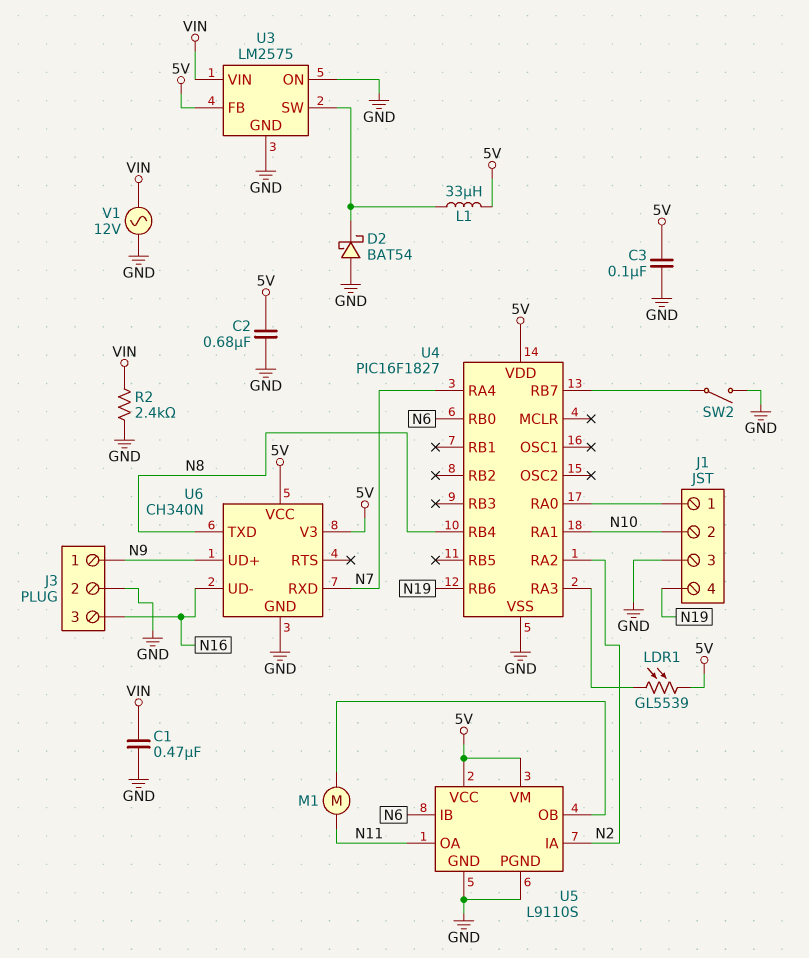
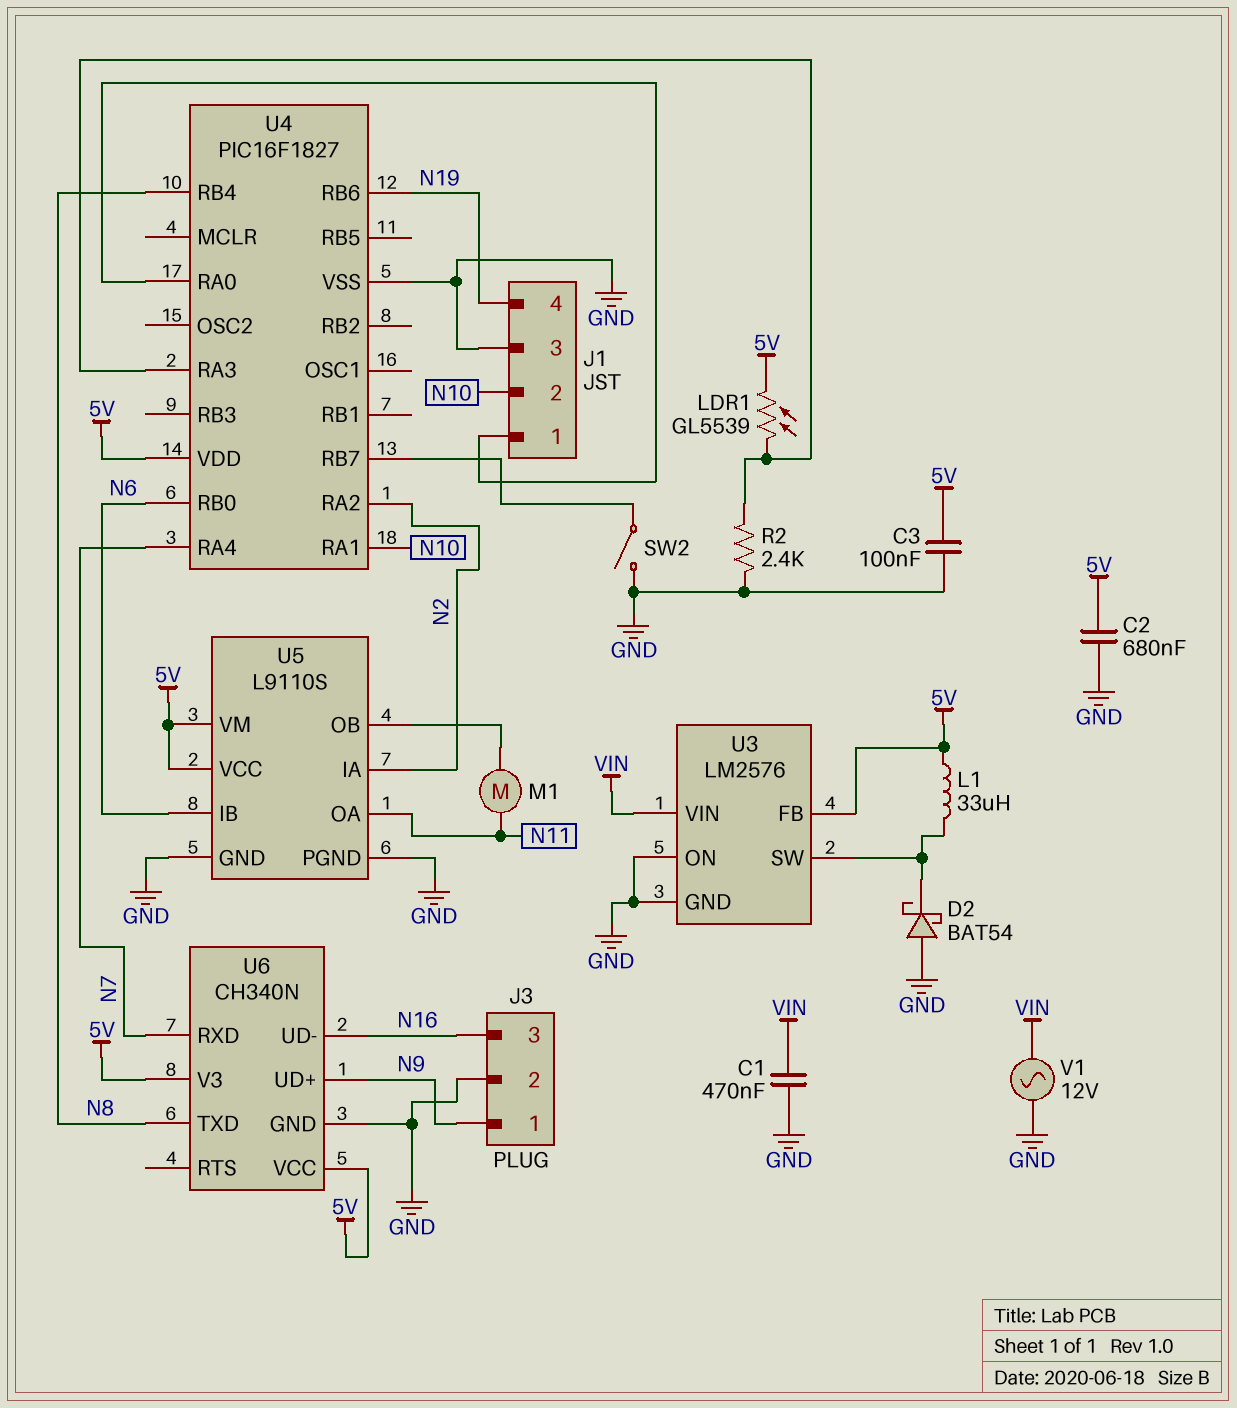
R2: 2.4k (GND, VIN) -> 2.4k (GND, U4/RA3)
U3: LM2575 -> LM2576

